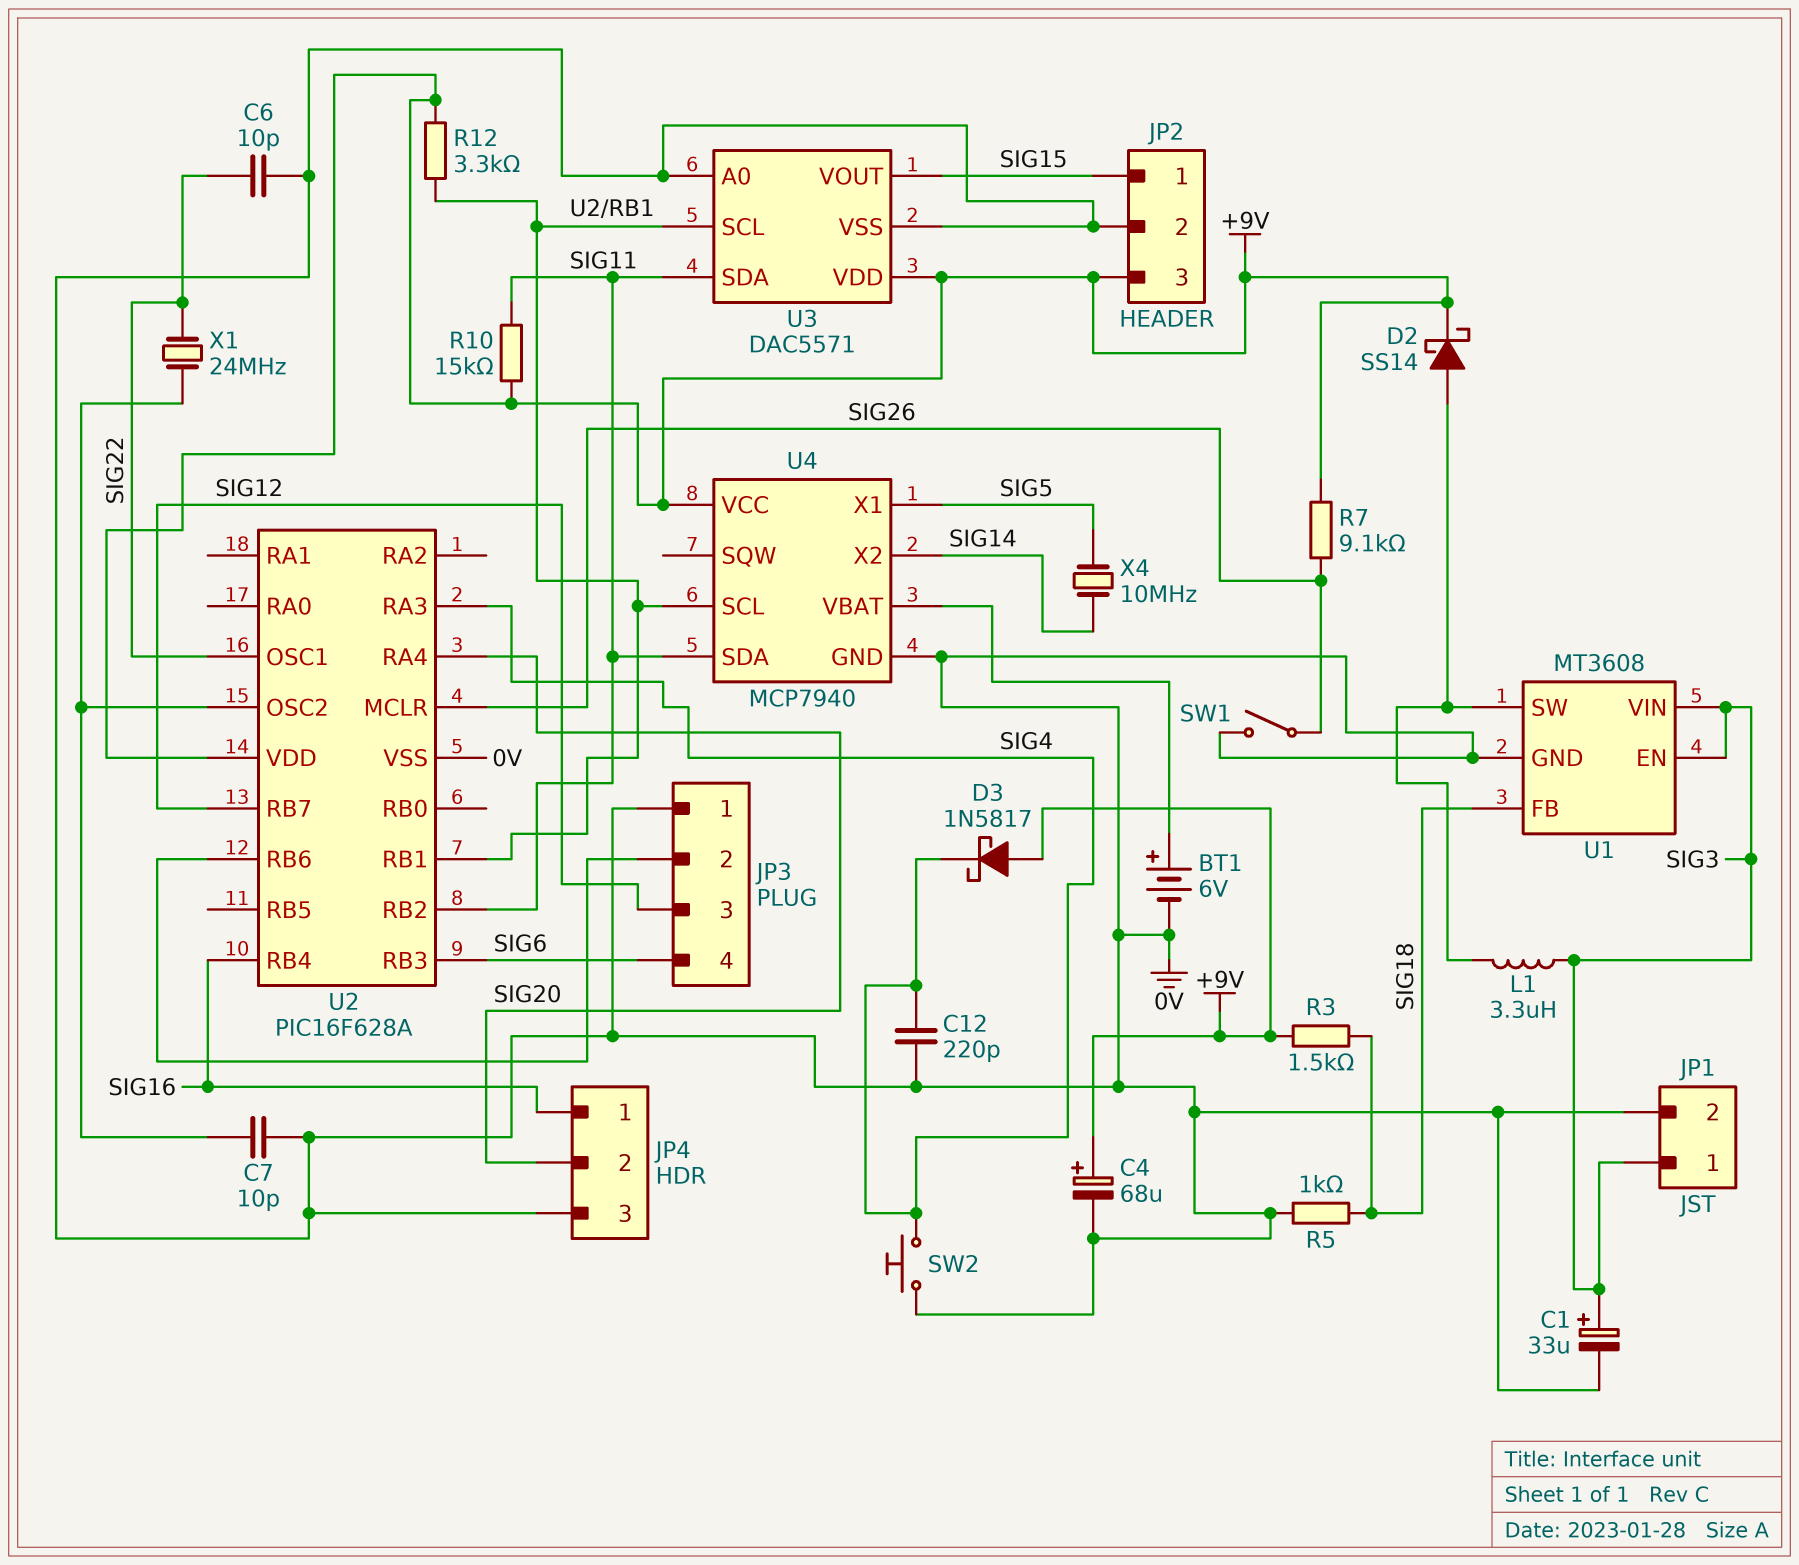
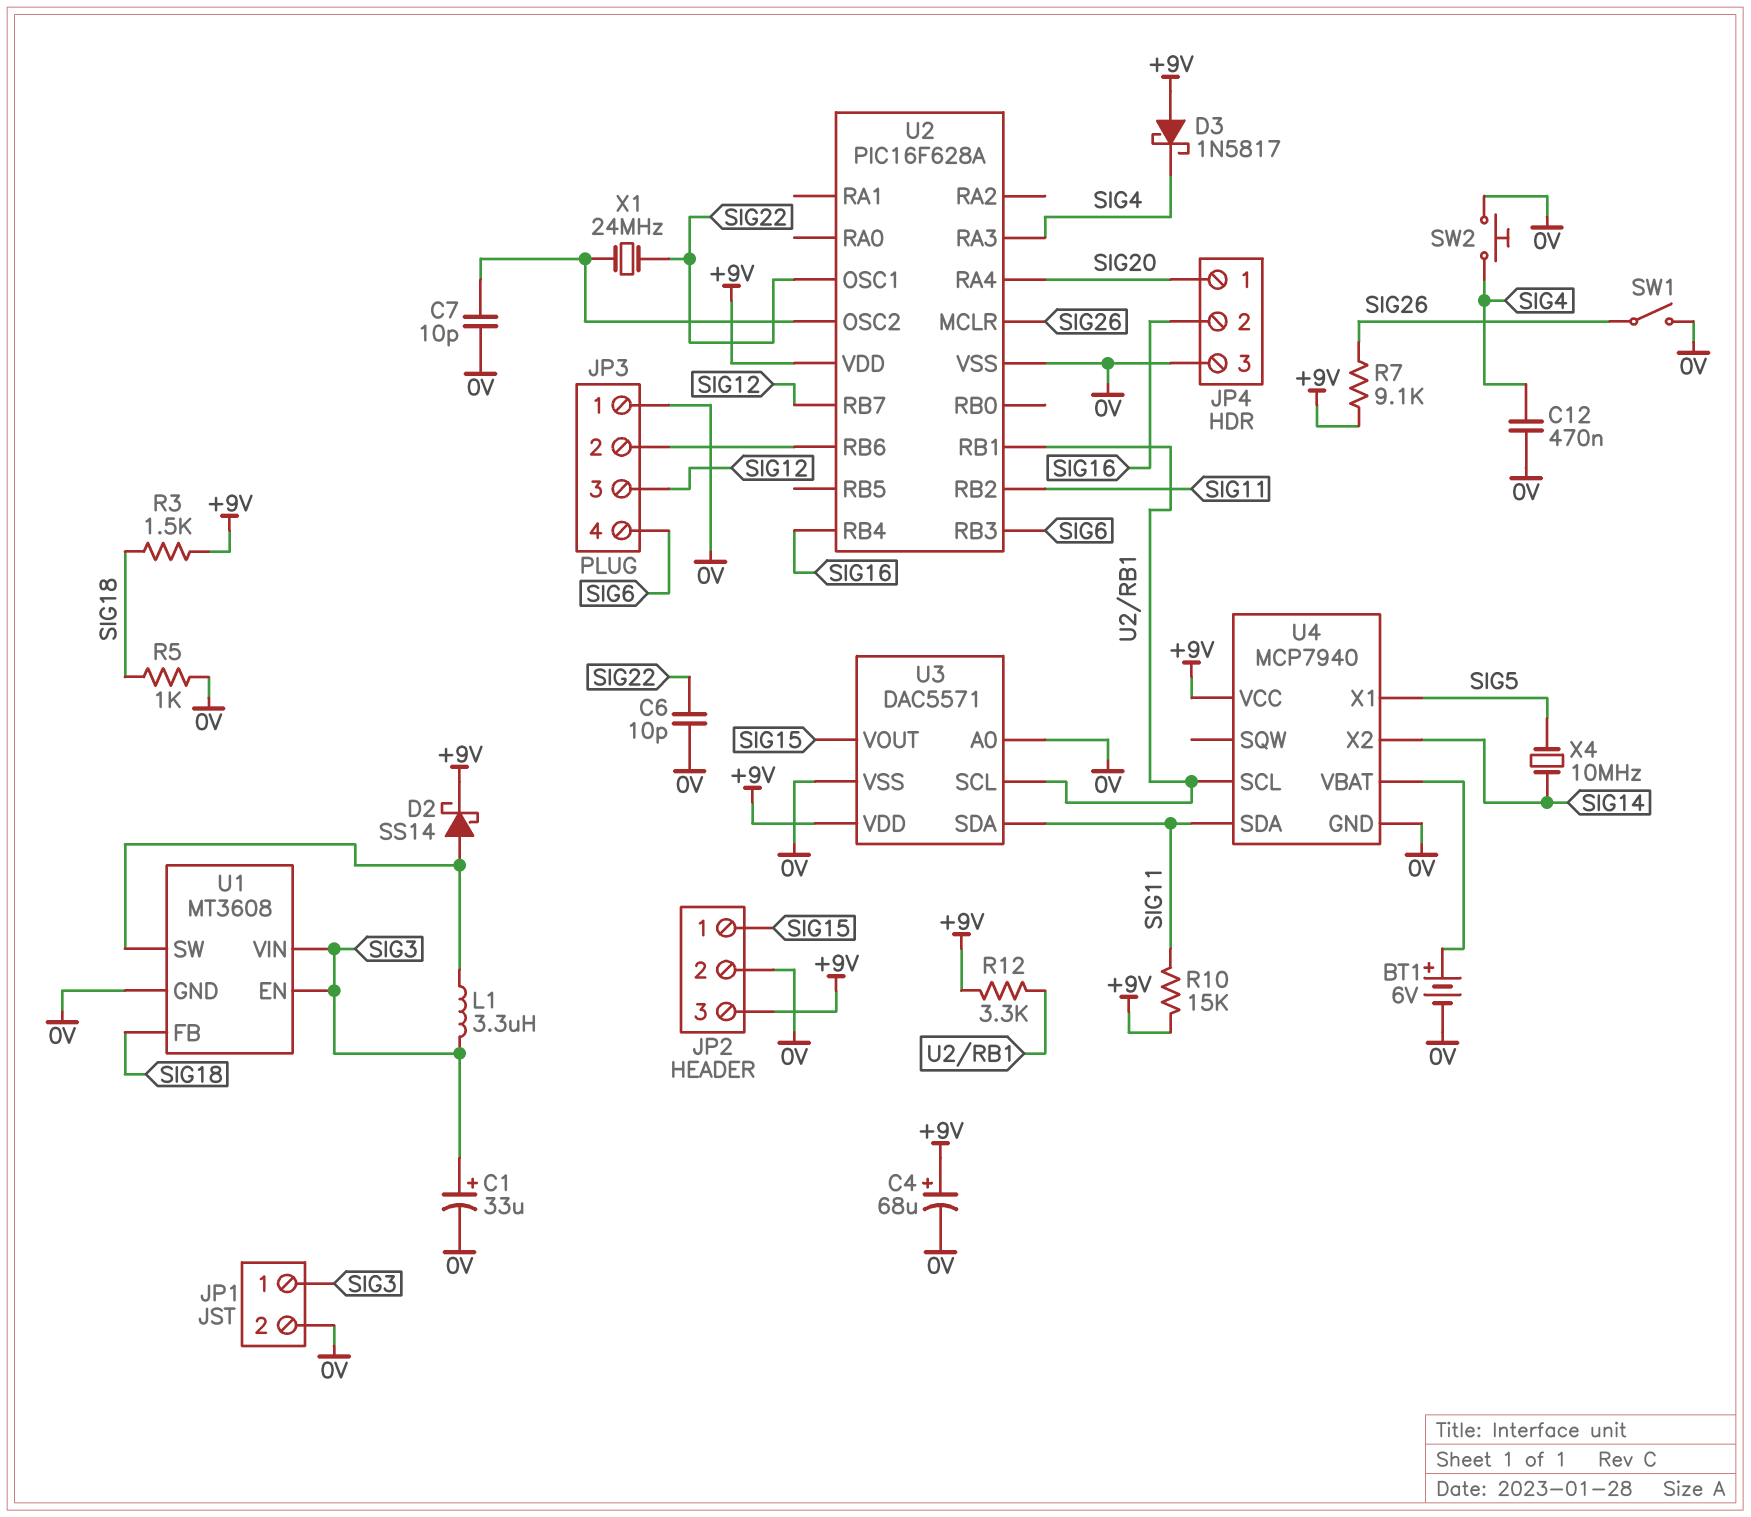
C12: 220pF (0V, SIG4) -> 470nF (0V, SIG4)
JP4 pin 1: SIG16 -> SIG20
JP4 pin 2: SIG20 -> SIG16

